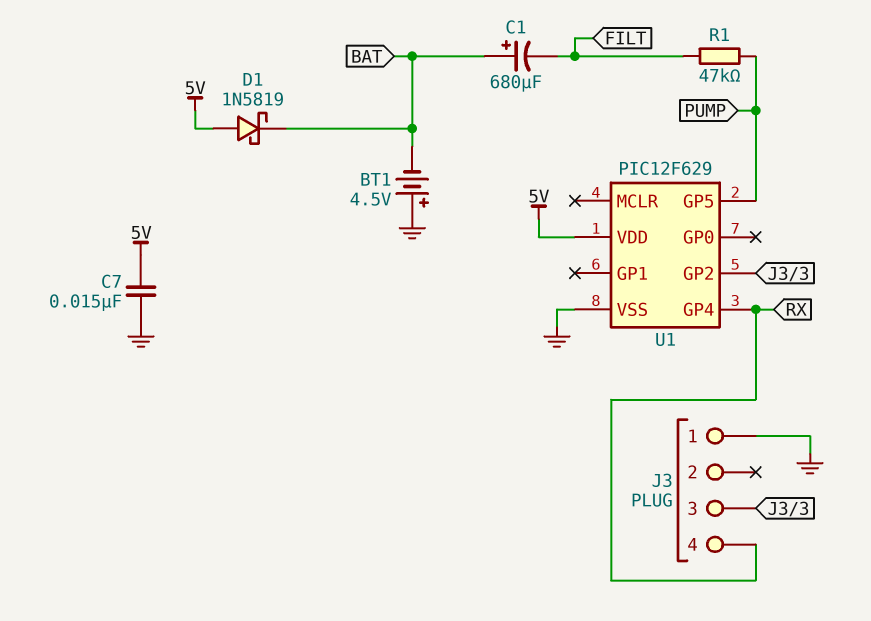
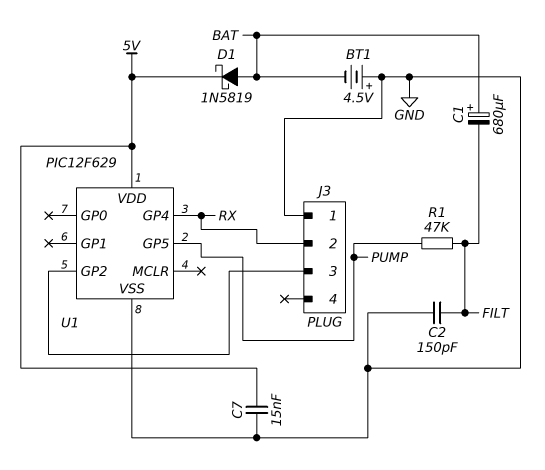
C2: none -> 150pF (FILT, GND)
D1: schottky 1N5819 (A 5V, K BAT) -> schottky 1N5819 (A BAT, K 5V)
J3 pin 2: none -> RX
J3 pin 4: RX -> none

